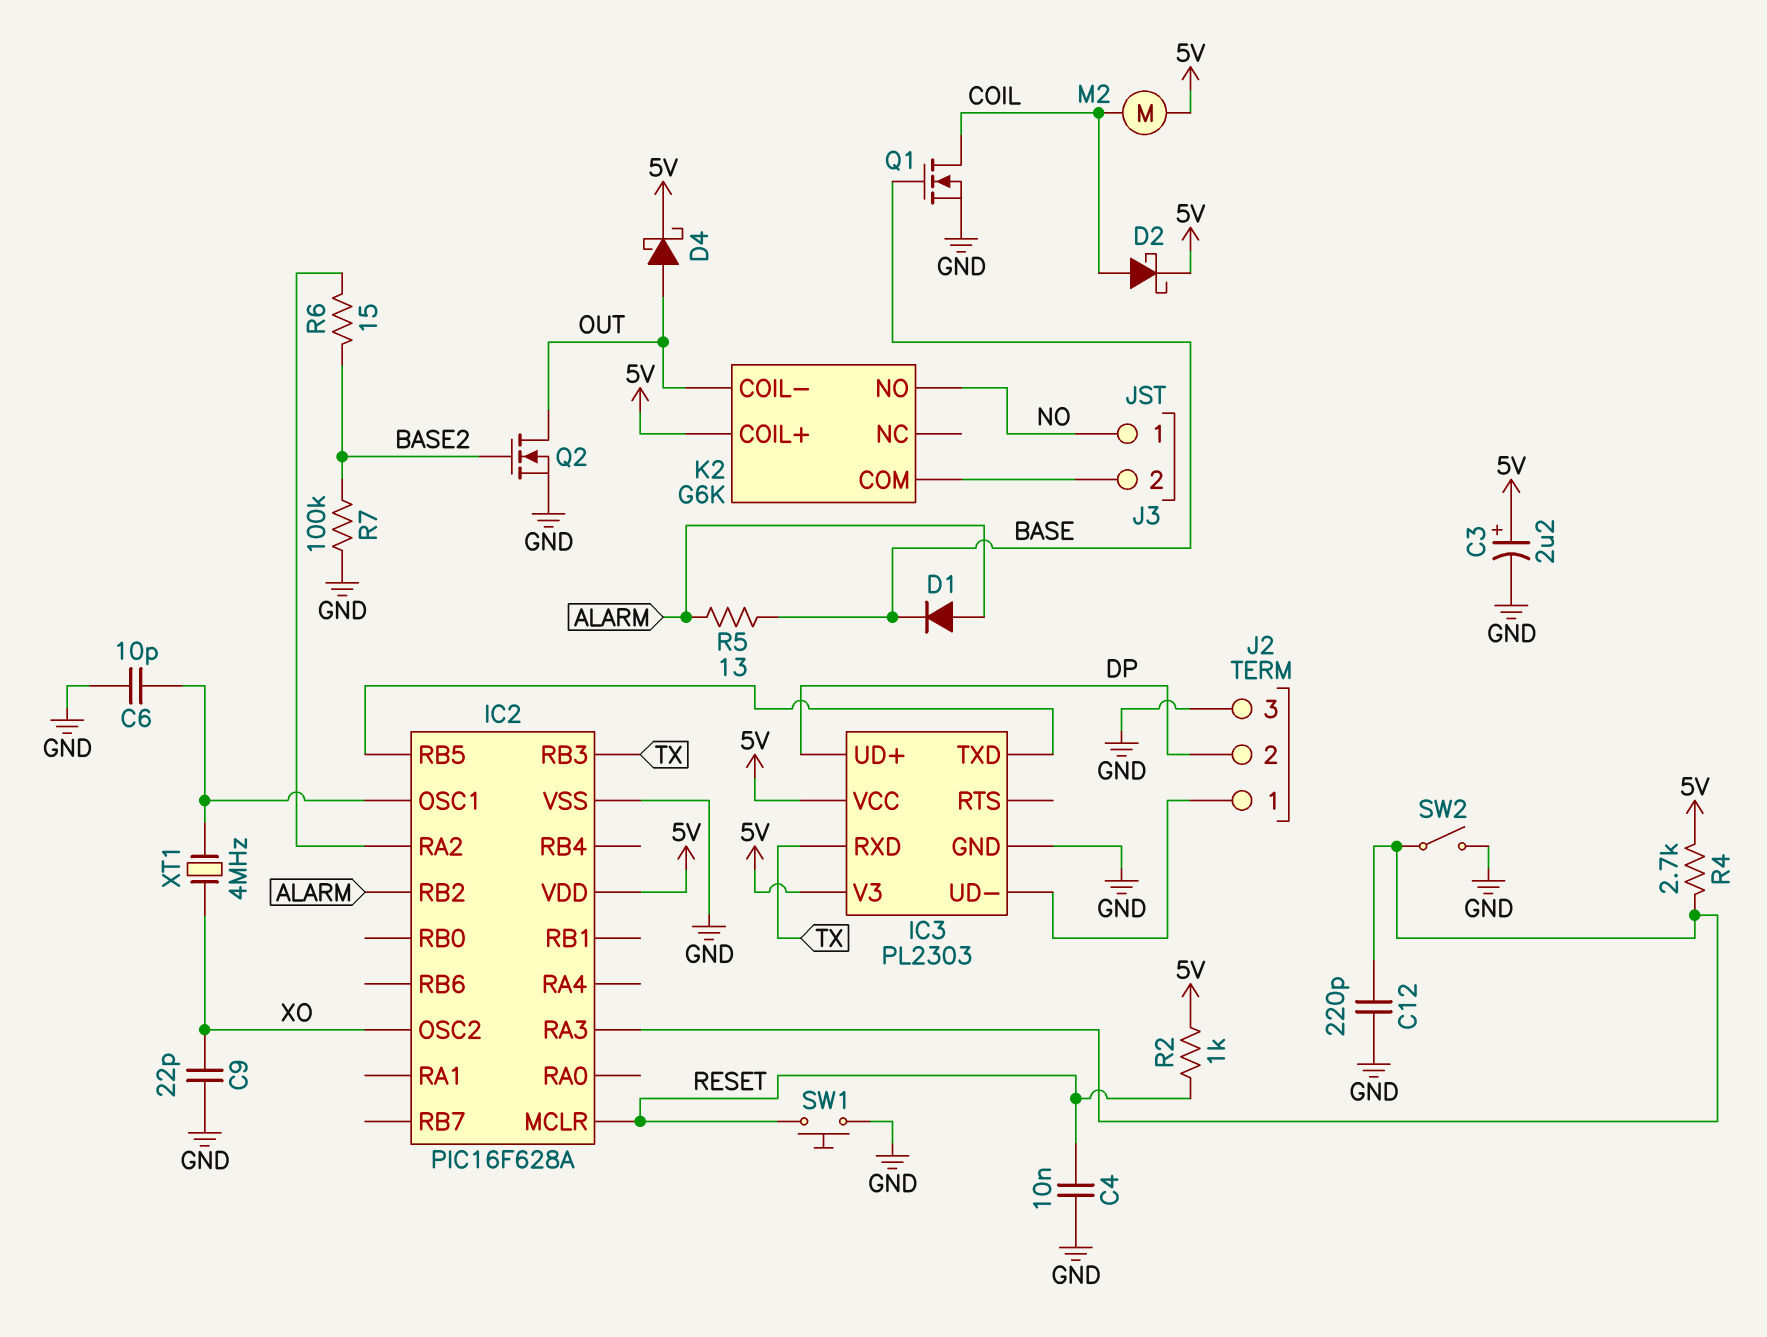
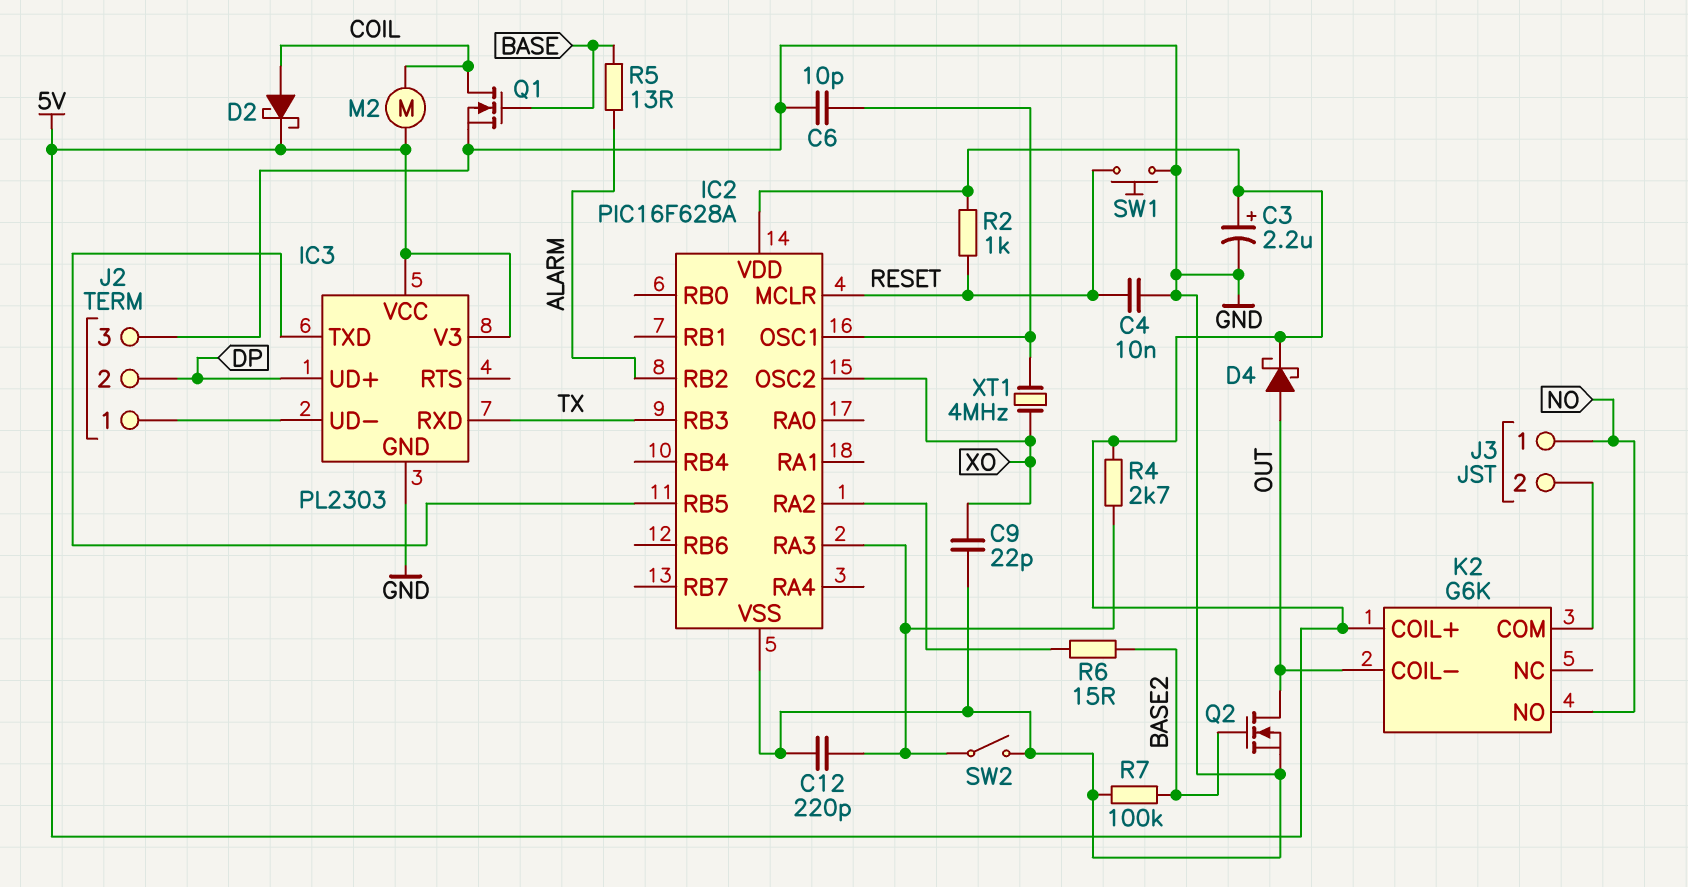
D1: diode (A ALARM, K BASE) -> none

